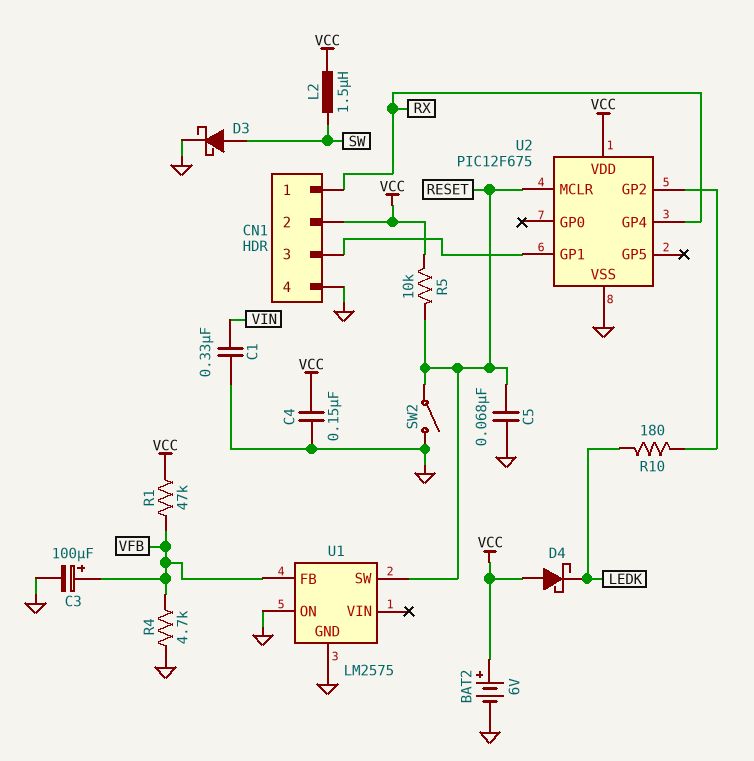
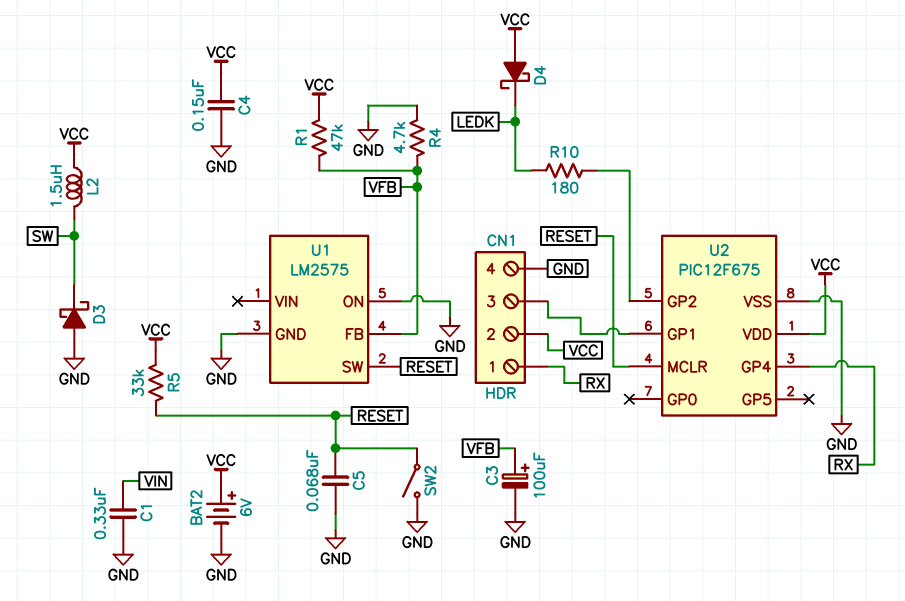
D3: schottky (A SW, K GND) -> schottky (A GND, K SW)
R5: 10k (RESET, VCC) -> 33k (RESET, VCC)

